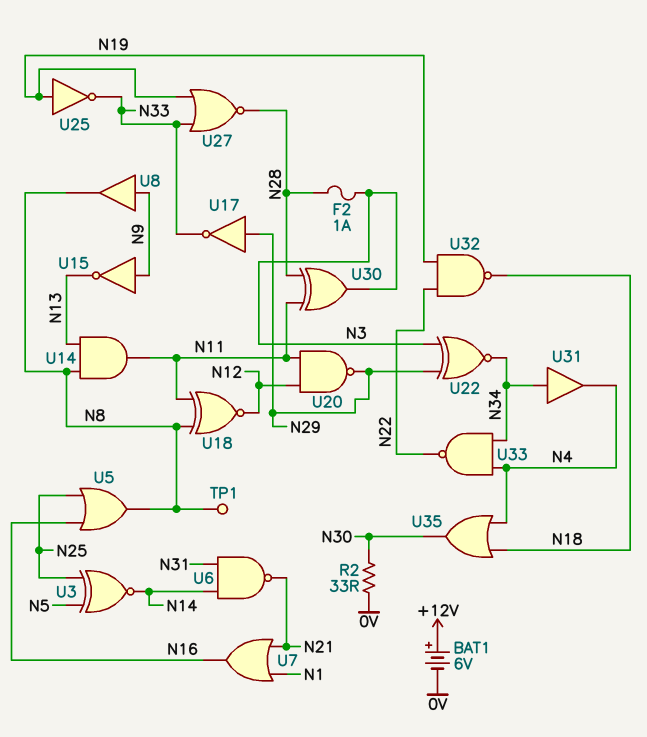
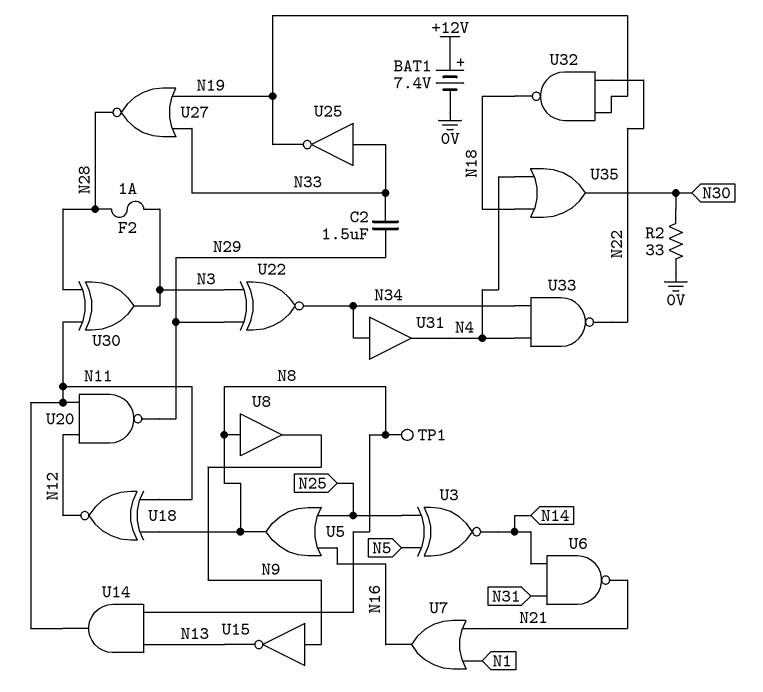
BAT1: 6V (plus +12V, minus 0V) -> 7.4V (plus +12V, minus 0V)
C2: none -> 1.5uF (N29, N33)
U8: buffer (in N9, out N8) -> buffer (in N8, out N9)
U17: NOT (in N29, out N33) -> none
U25: NOT (in N19, out N33) -> NOT (in N33, out N19)

